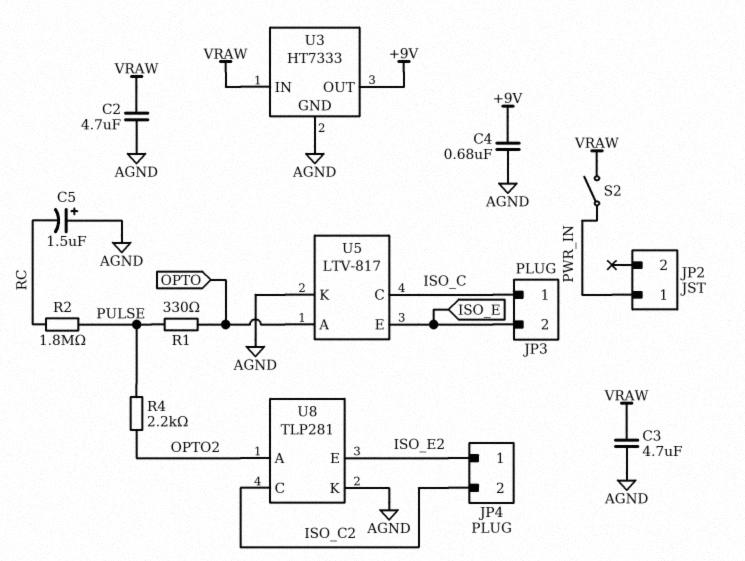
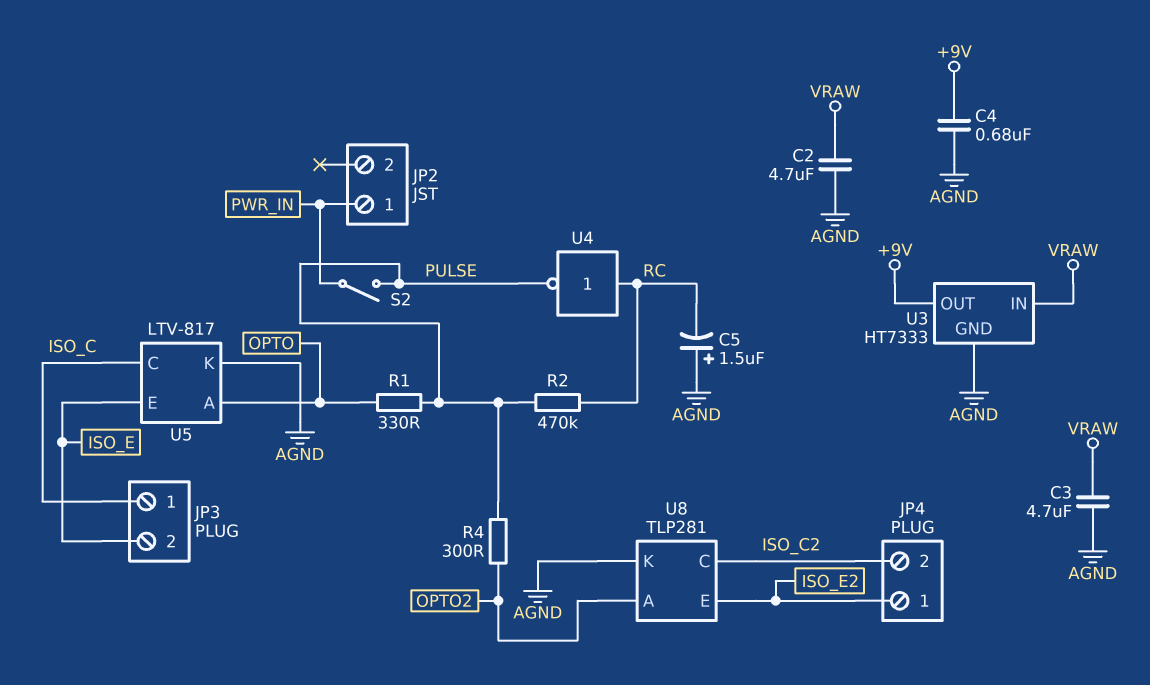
R2: 1.8M (PULSE, RC) -> 470k (PULSE, RC)
R4: 2.2k (OPTO2, PULSE) -> 300 (OPTO2, PULSE)
S2: switch (PWR_IN, VRAW) -> switch (PULSE, PWR_IN)
U4: none -> NOT (in RC, out PULSE)

